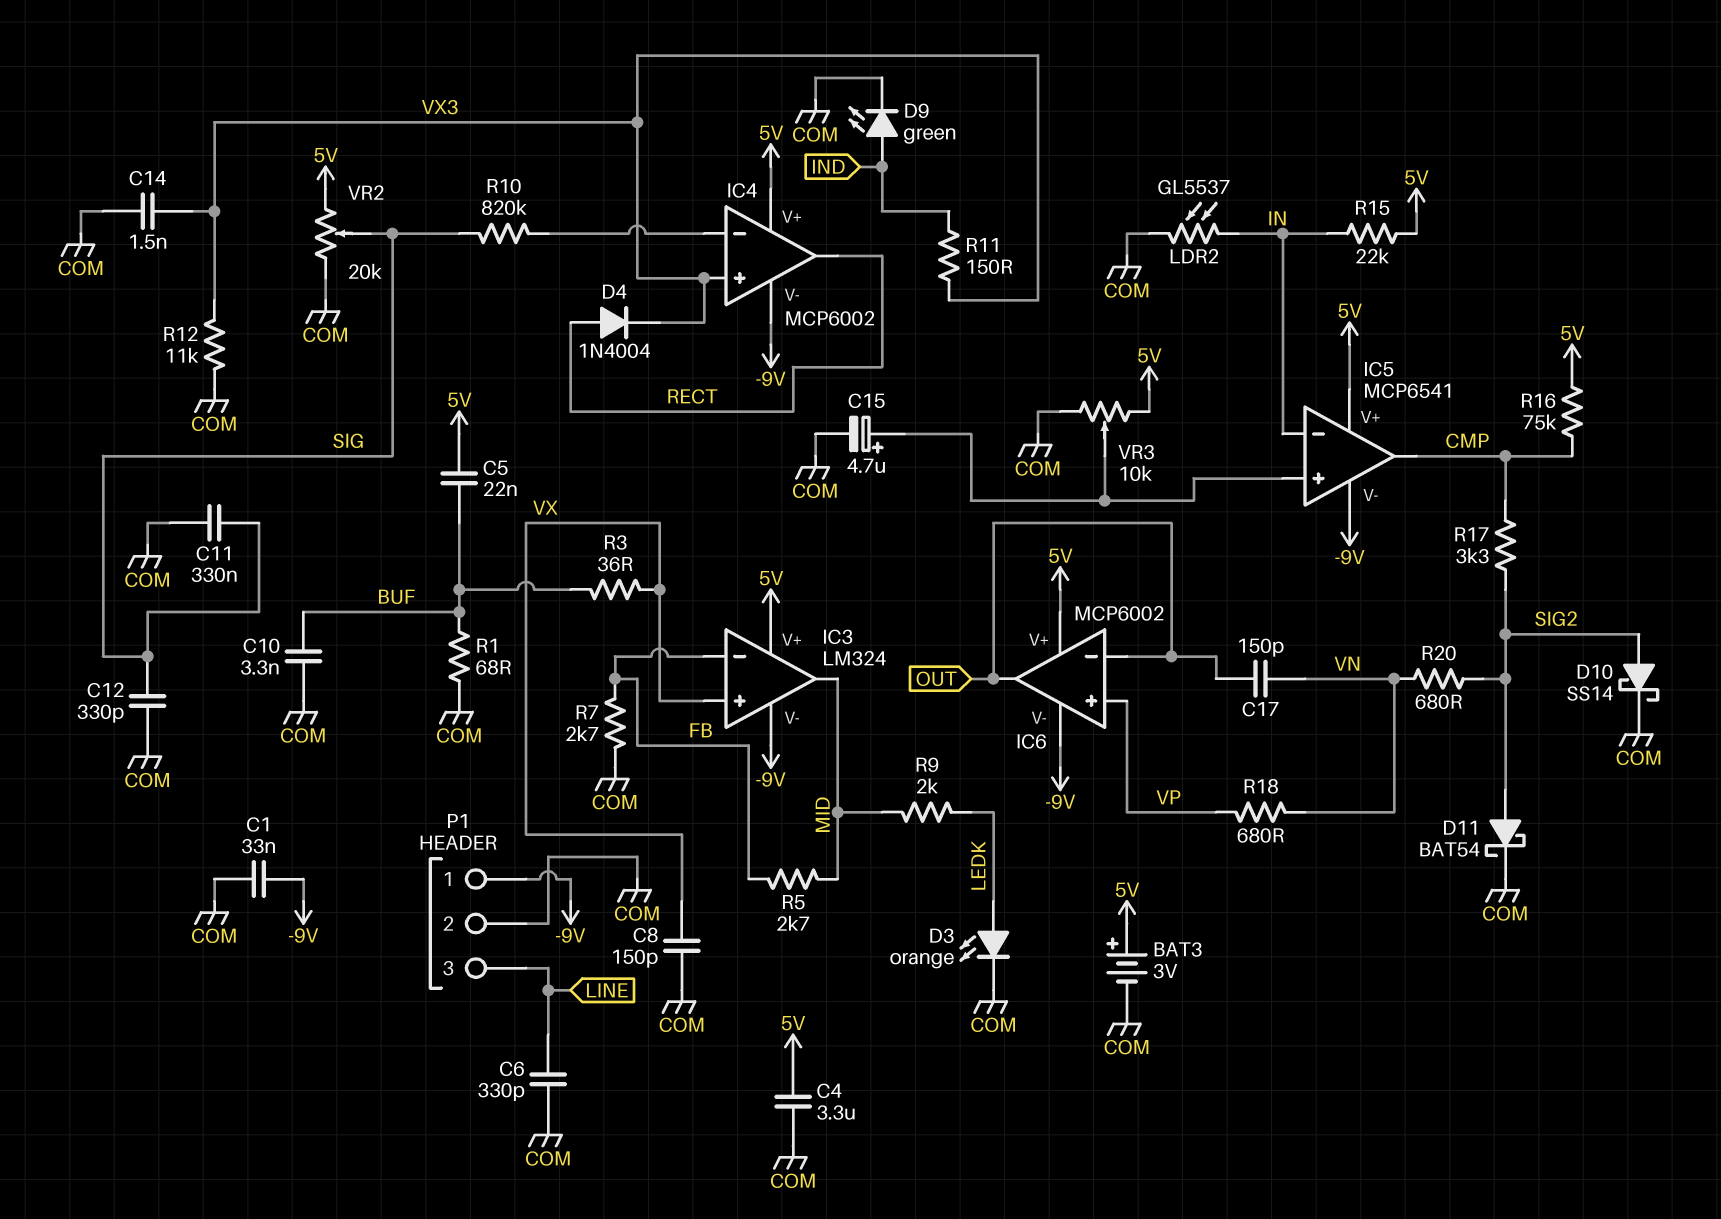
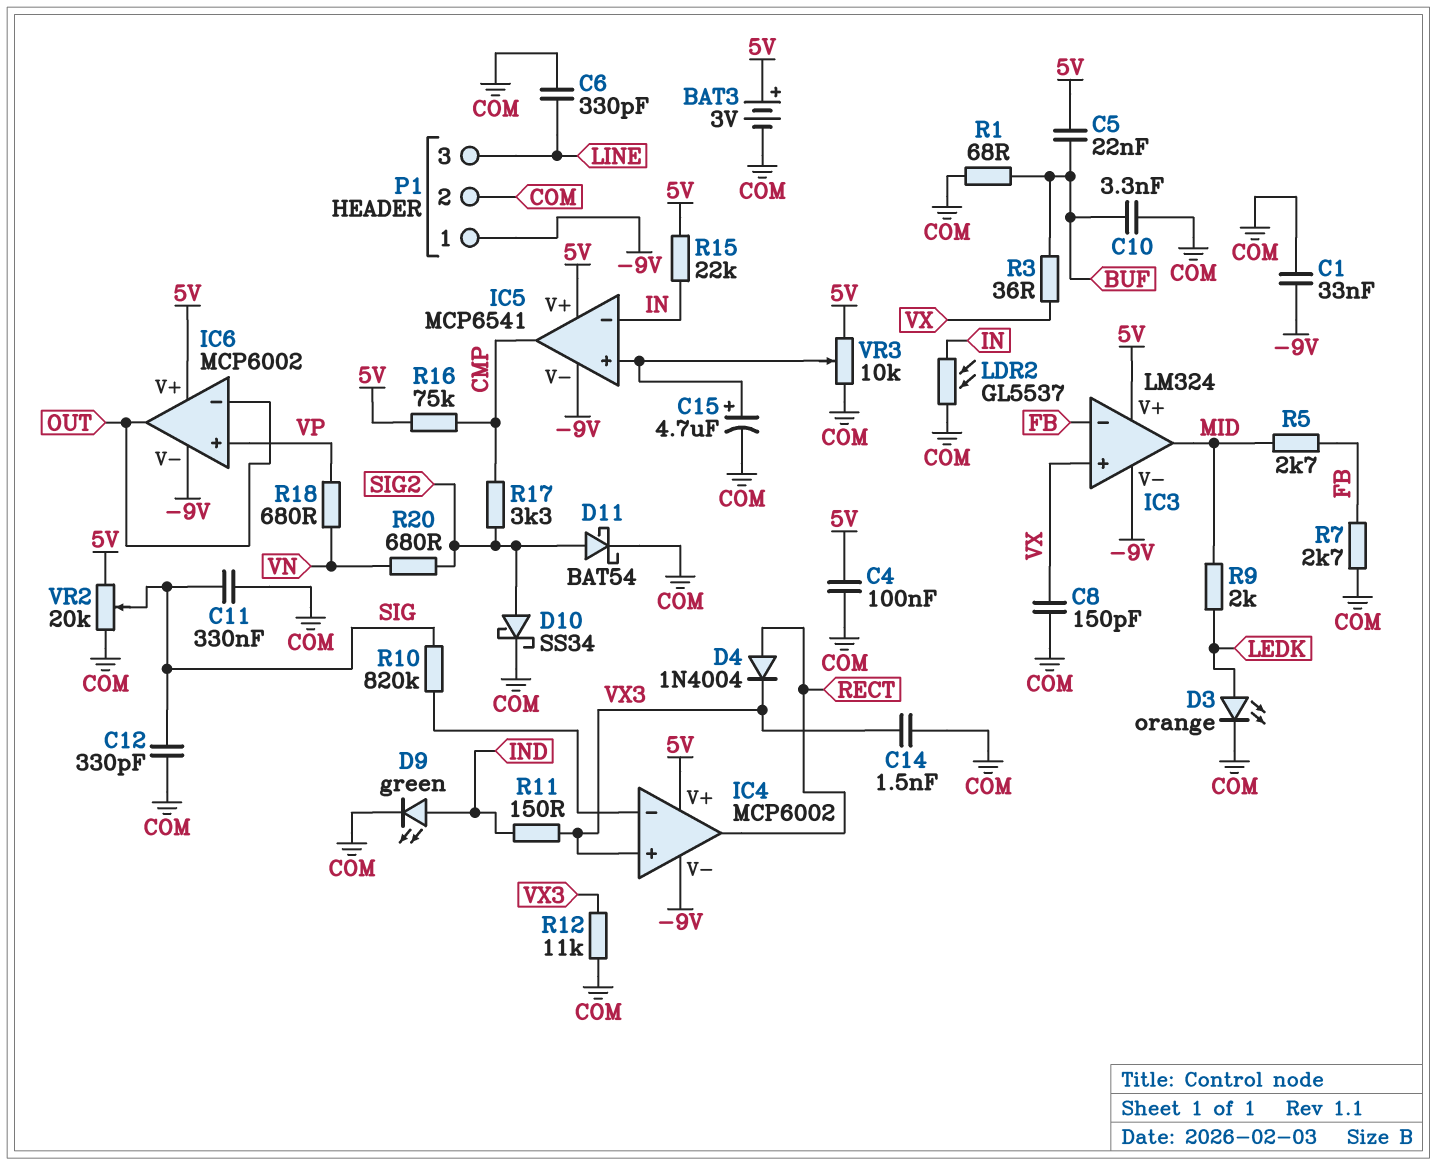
C4: 3.3uF (5V, COM) -> 100nF (5V, COM)
C17: 150pF (OUT, VN) -> none
D10: schottky SS14 (A SIG2, K COM) -> schottky SS34 (A SIG2, K COM)

